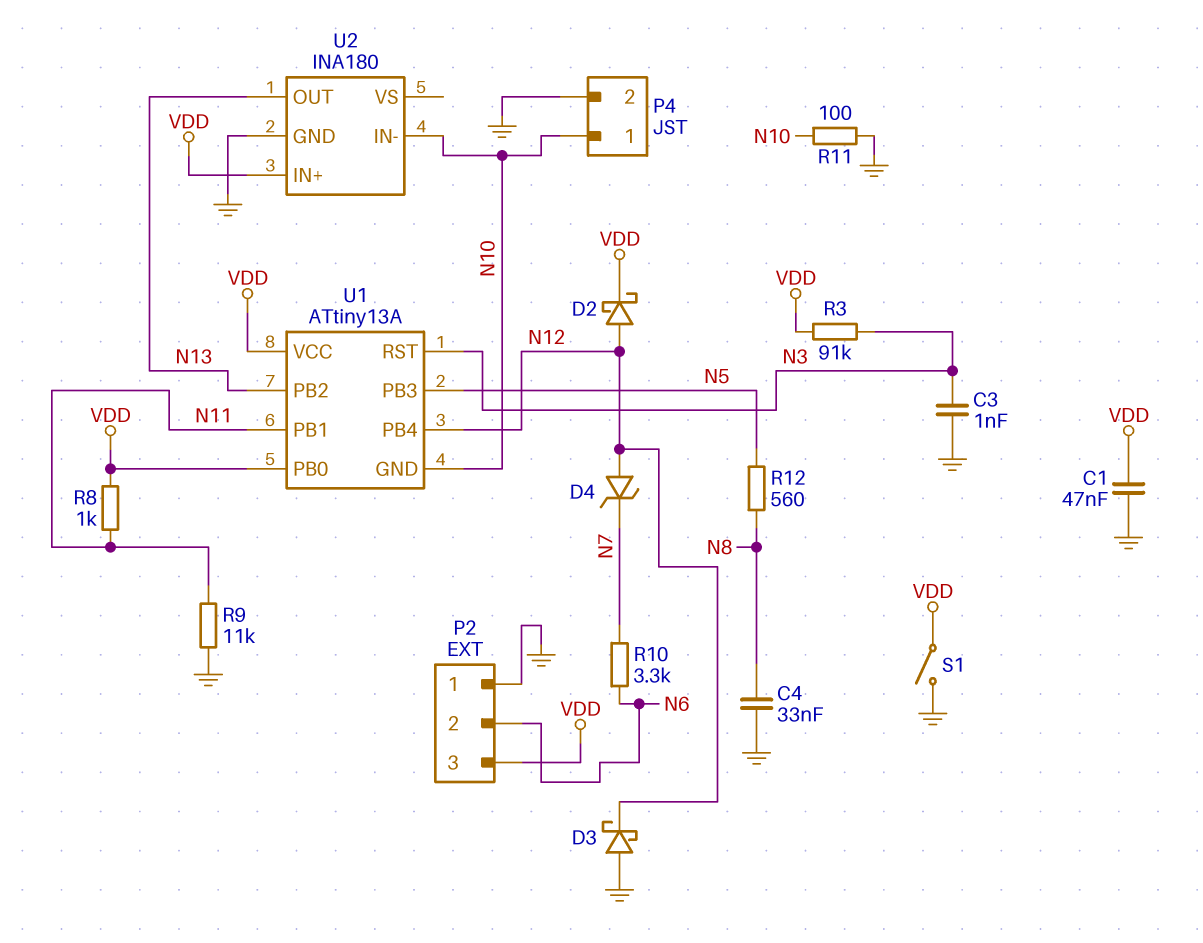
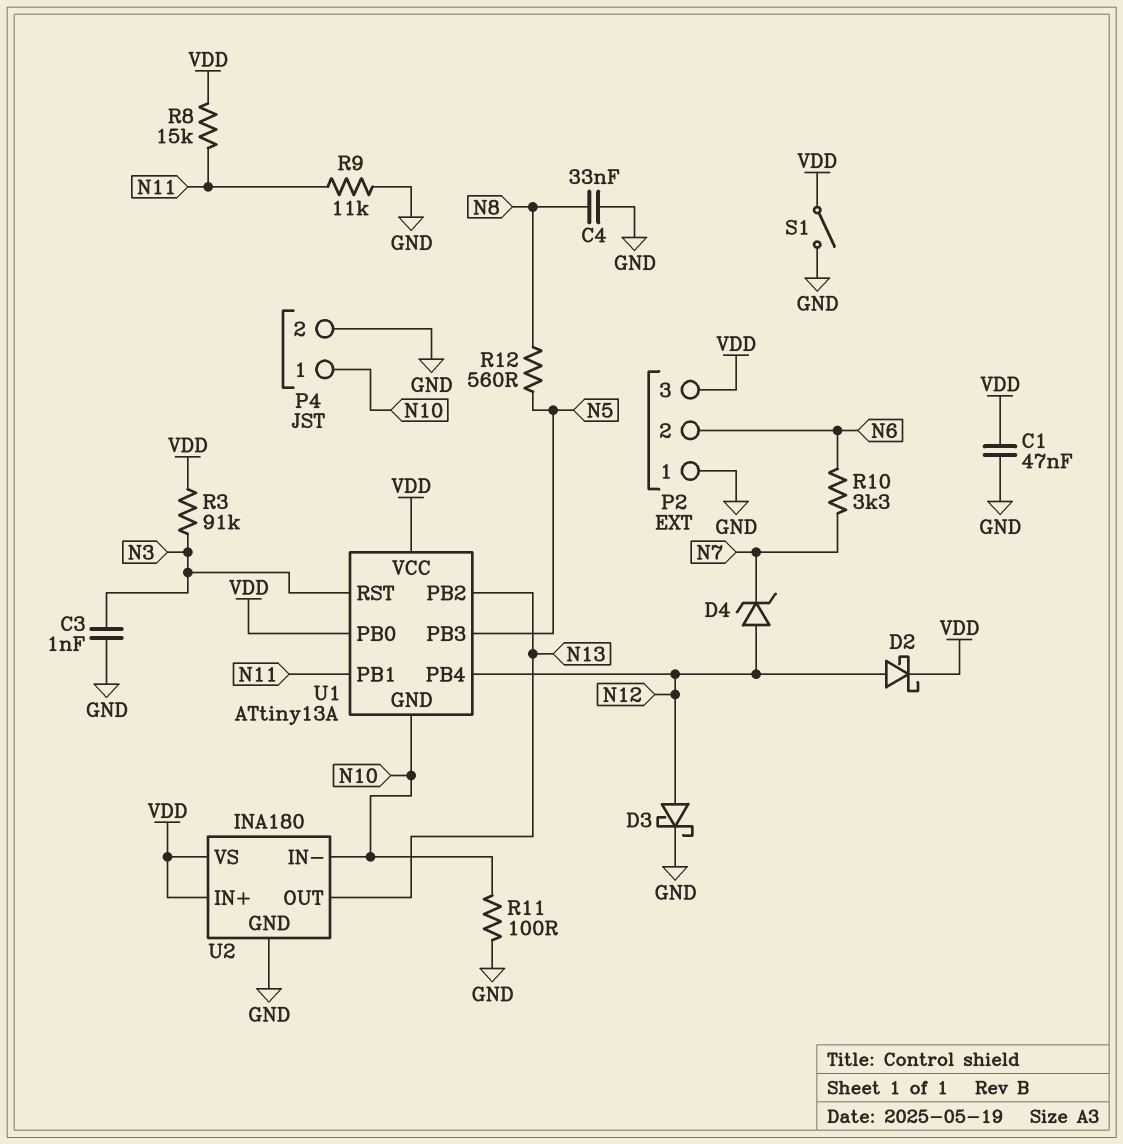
D3: schottky (A GND, K N12) -> schottky (A N12, K GND)
R8: 1k (N11, VDD) -> 15k (N11, VDD)
U2 pin VS: none -> VDD

